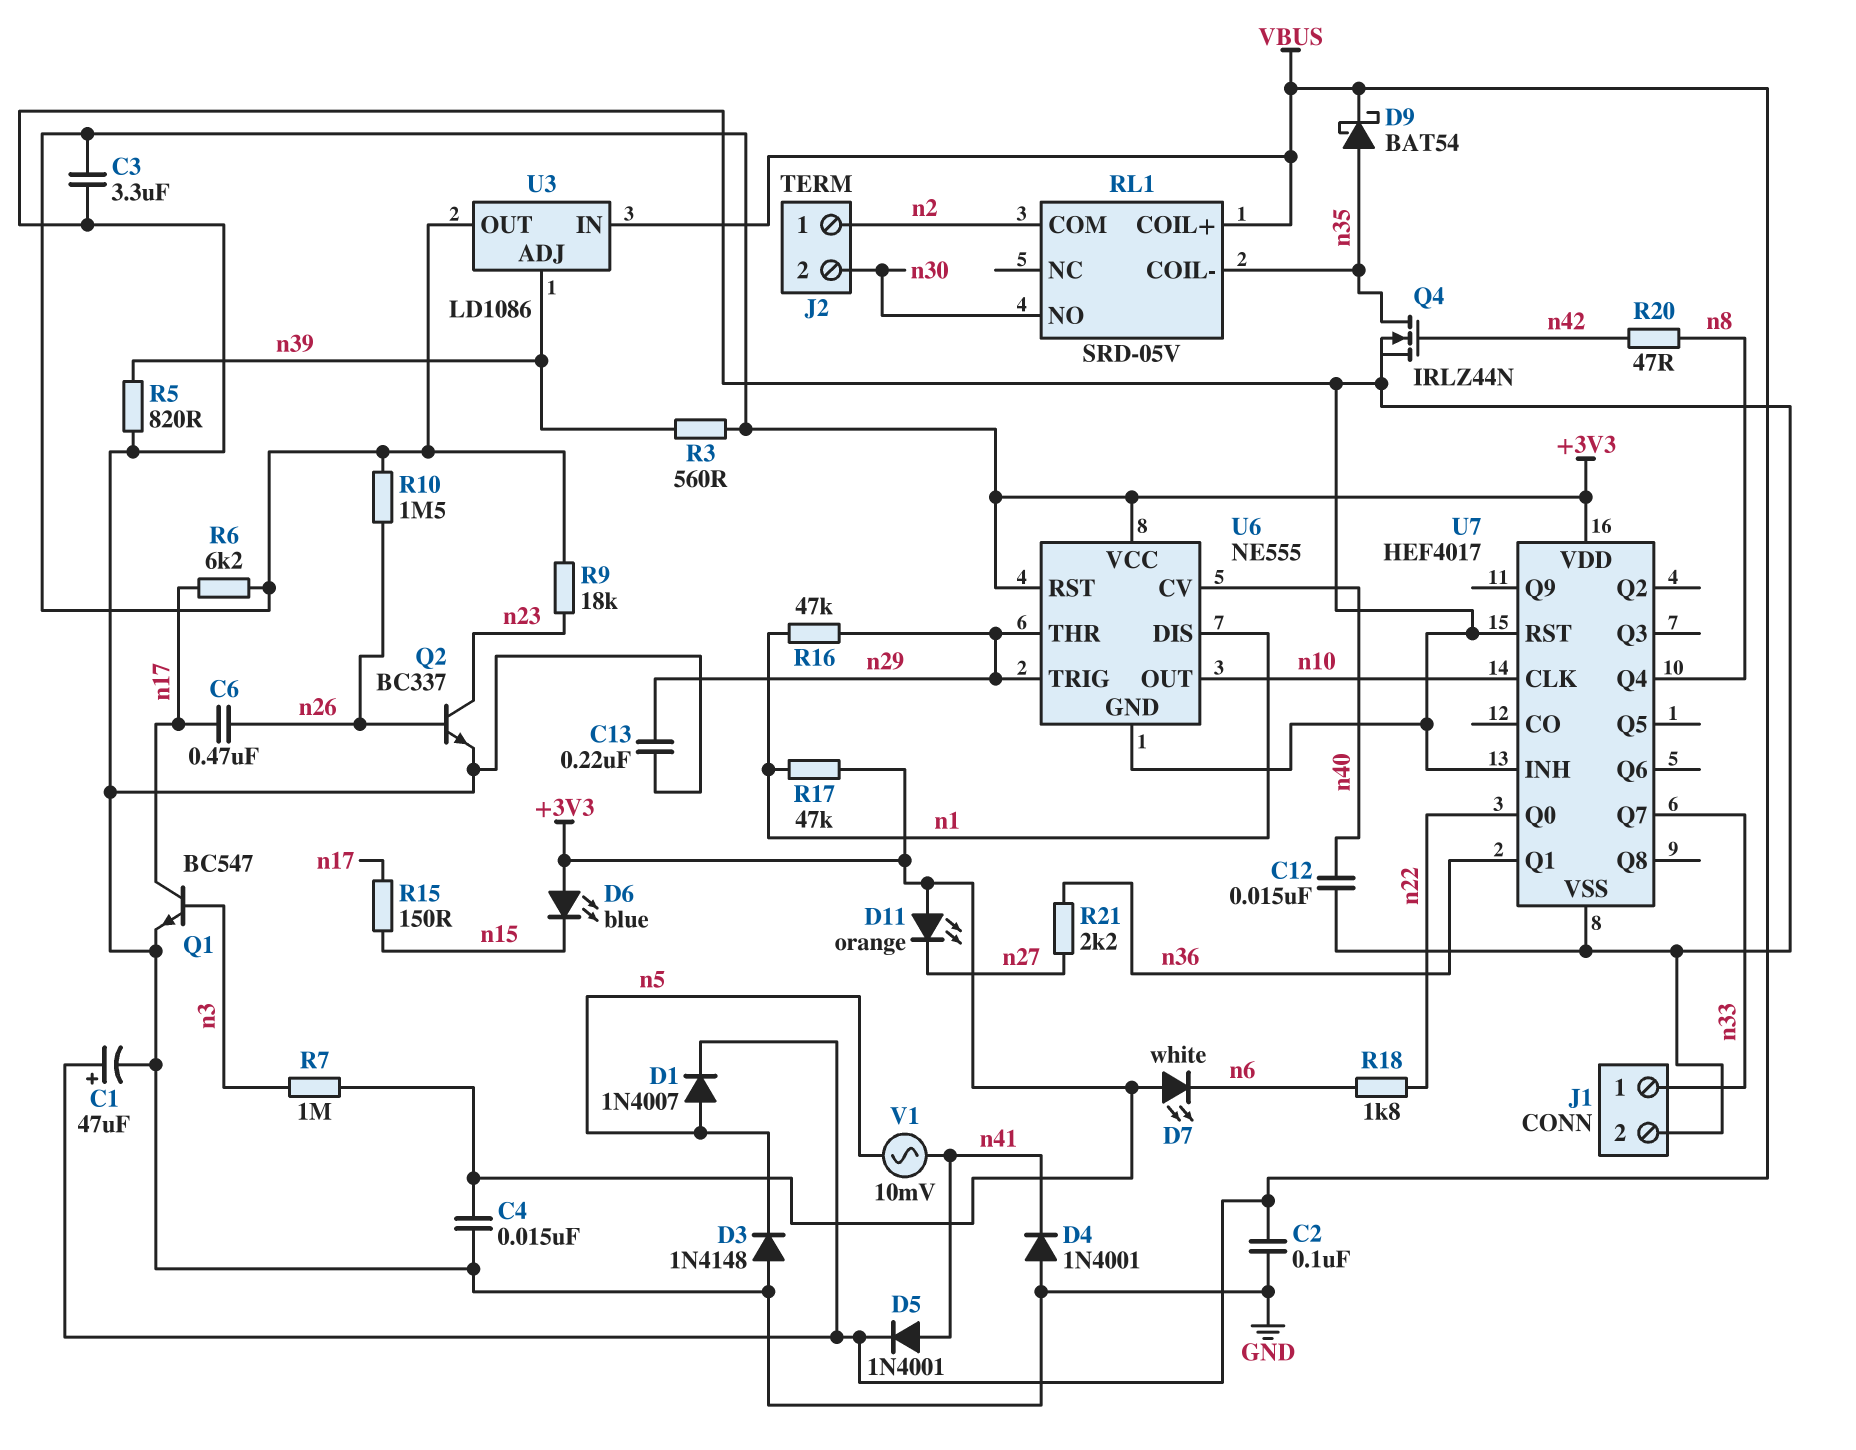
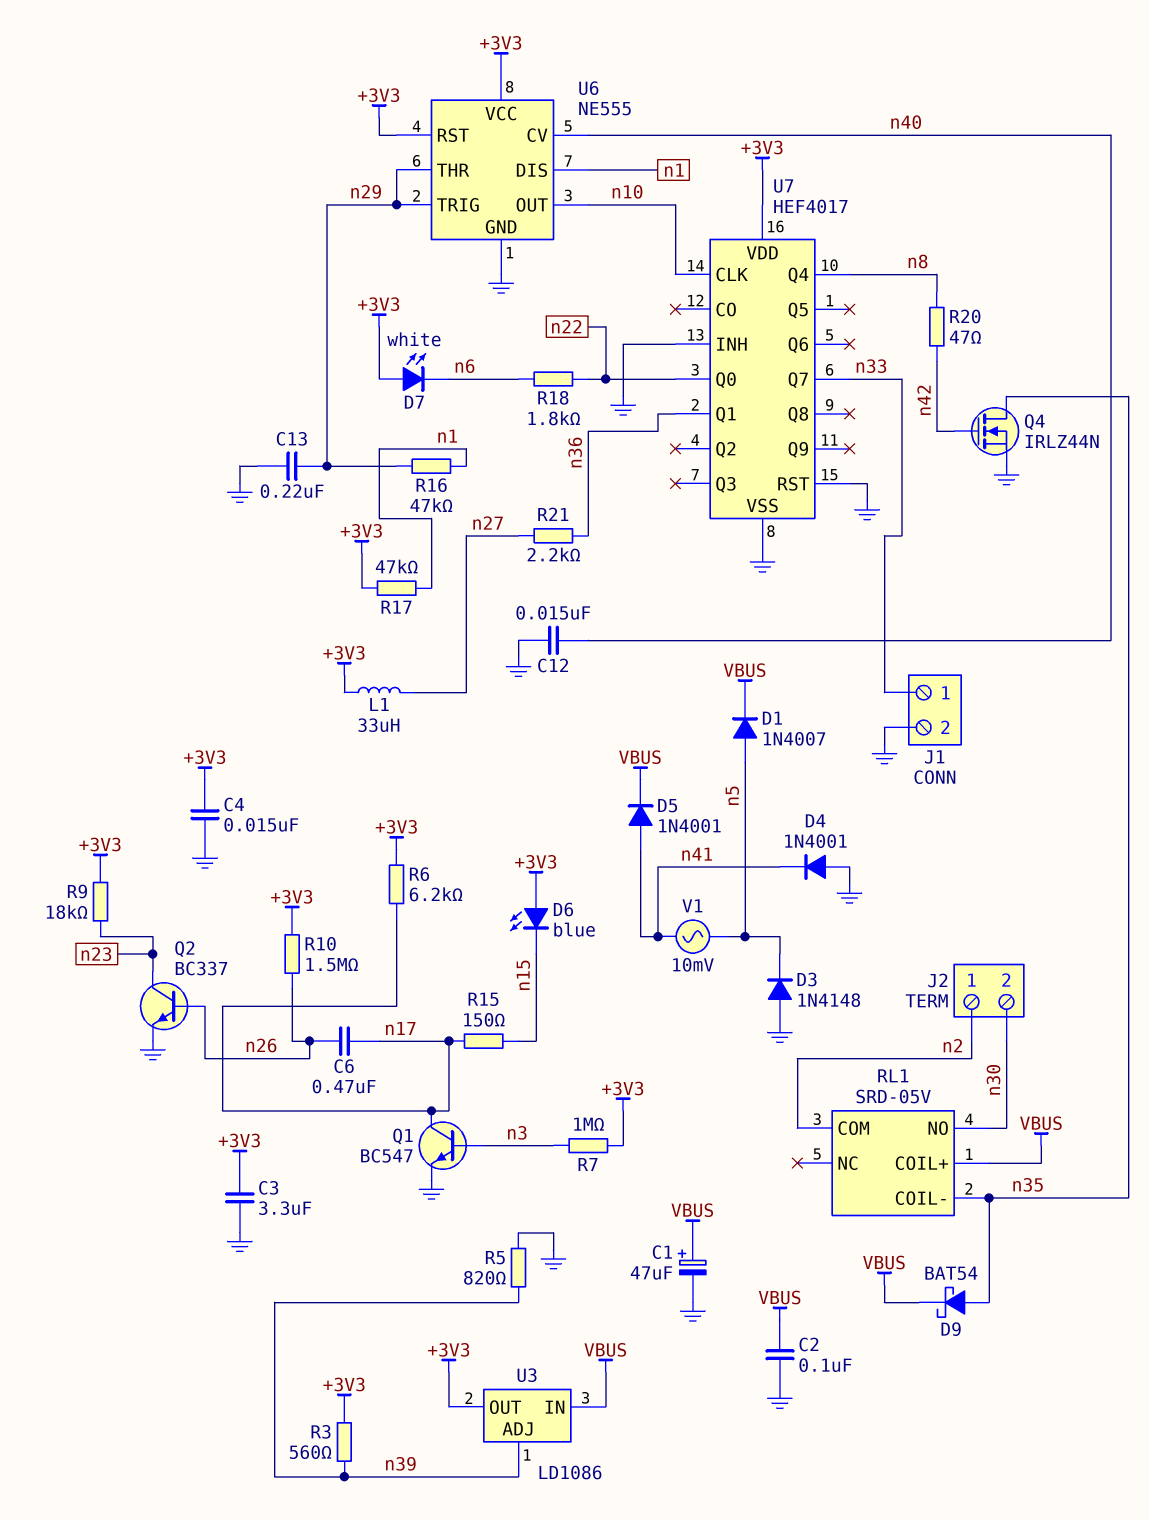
D11: LED orange (A +3V3, K n27) -> none
L1: none -> 33uH (+3V3, n27)

